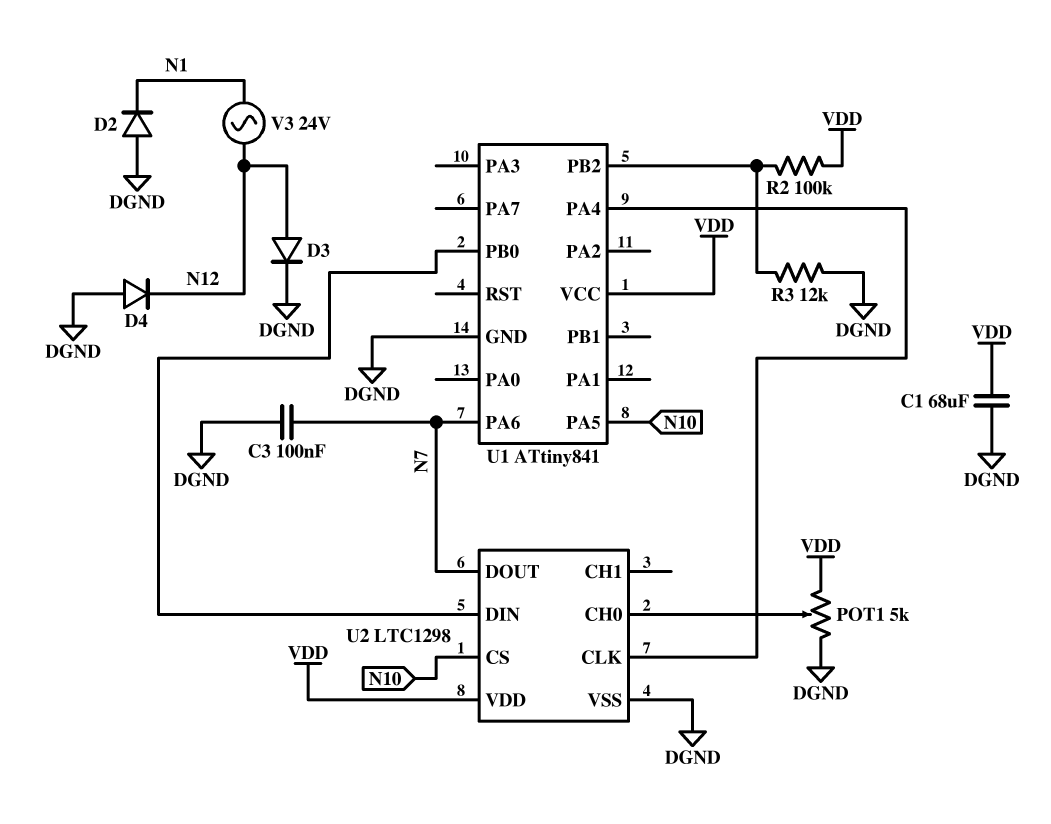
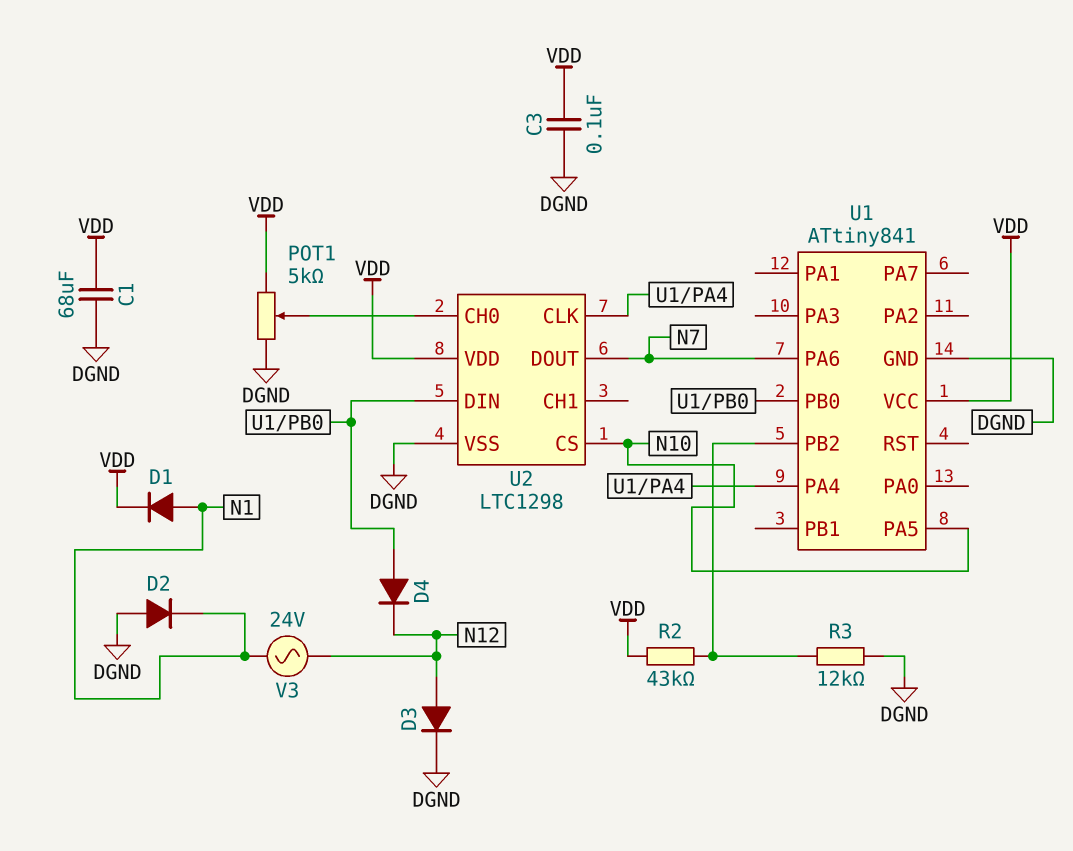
C3: 100nF (DGND, N7) -> 100nF (DGND, VDD)
D1: none -> diode (A N1, K VDD)
D4: diode (A DGND, K N12) -> diode (A U1/PB0, K N12)
R2: 100k (U1/PB2, VDD) -> 43k (U1/PB2, VDD)

